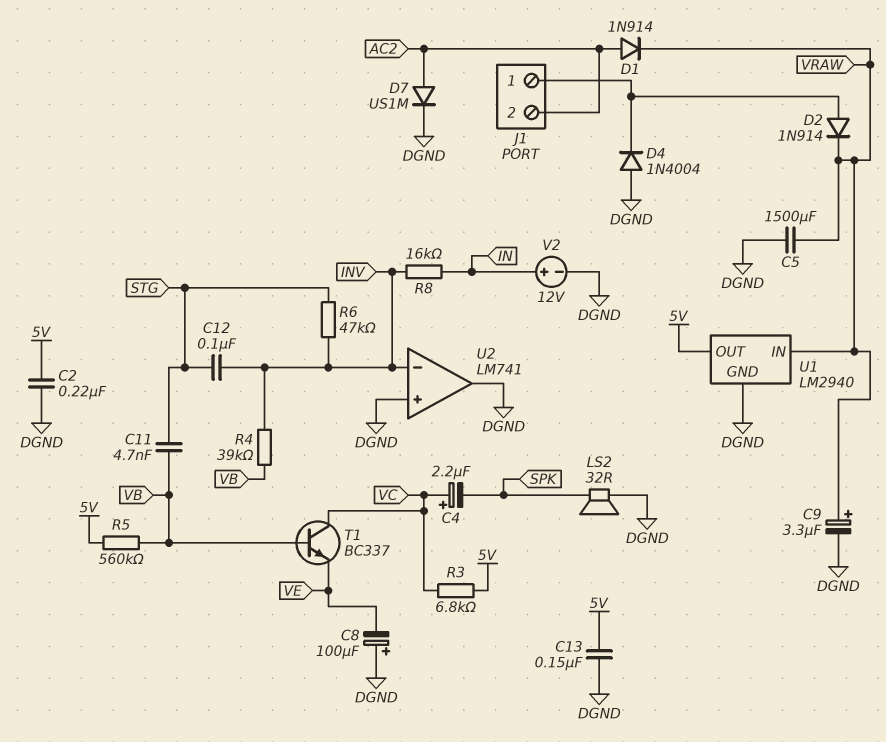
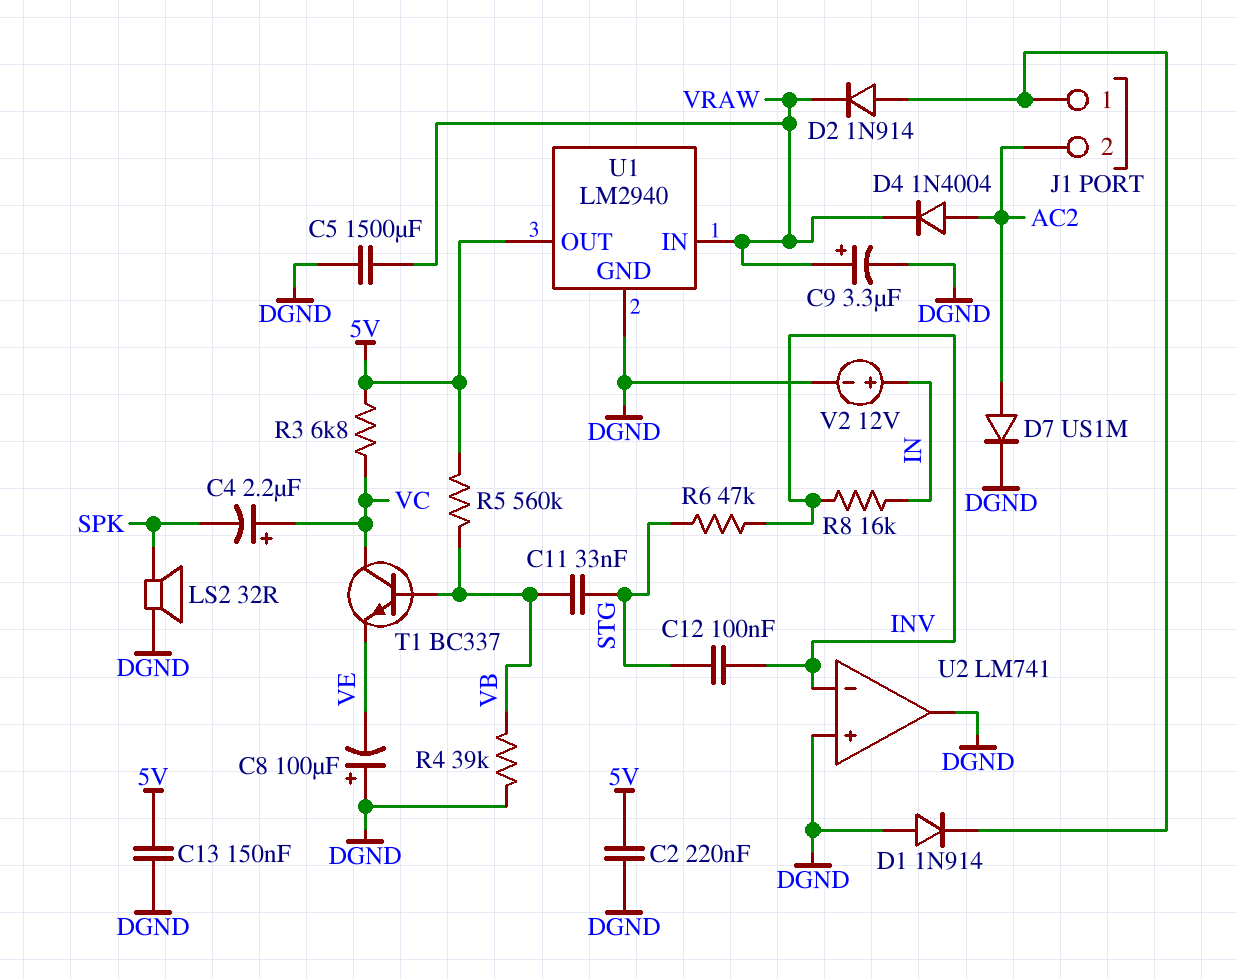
C11: 4.7nF (STG, VB) -> 33nF (STG, VB)
D1: diode 1N914 (A AC2, K VRAW) -> diode 1N914 (A DGND, K J1/1)
D4: diode 1N4004 (A DGND, K J1/1) -> diode 1N4004 (A AC2, K VRAW)
R4: 39k (INV, VB) -> 39k (DGND, VB)

